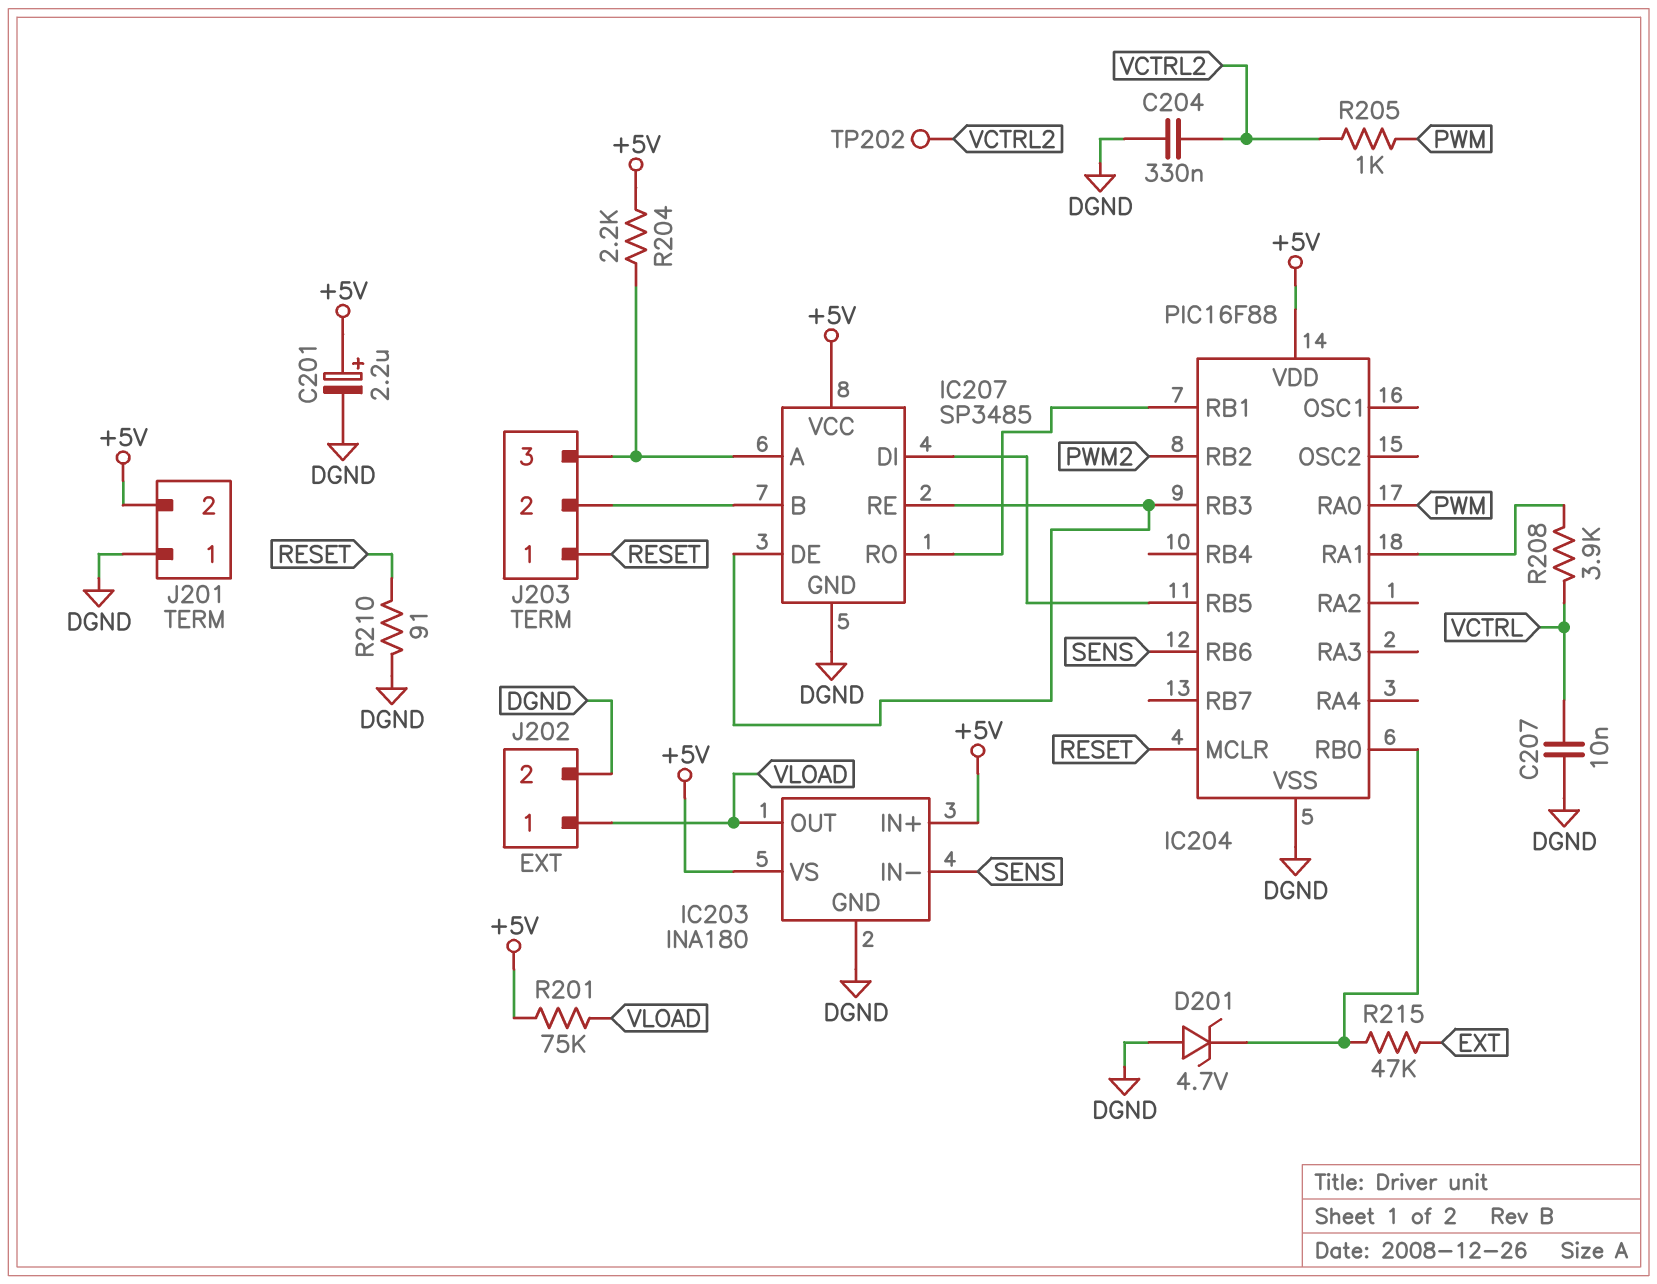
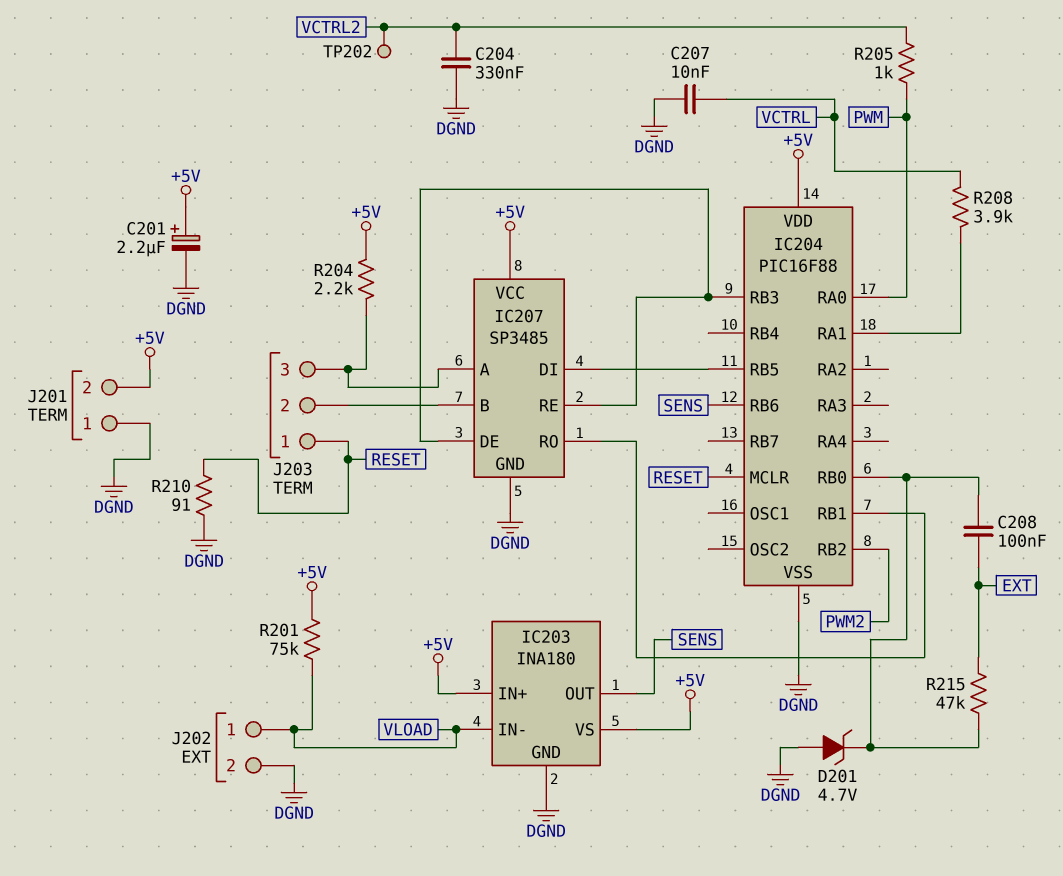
C208: none -> 100nF (EXT, IC204/RB0)
IC203 pin IN-: SENS -> VLOAD
IC203 pin OUT: VLOAD -> SENS

